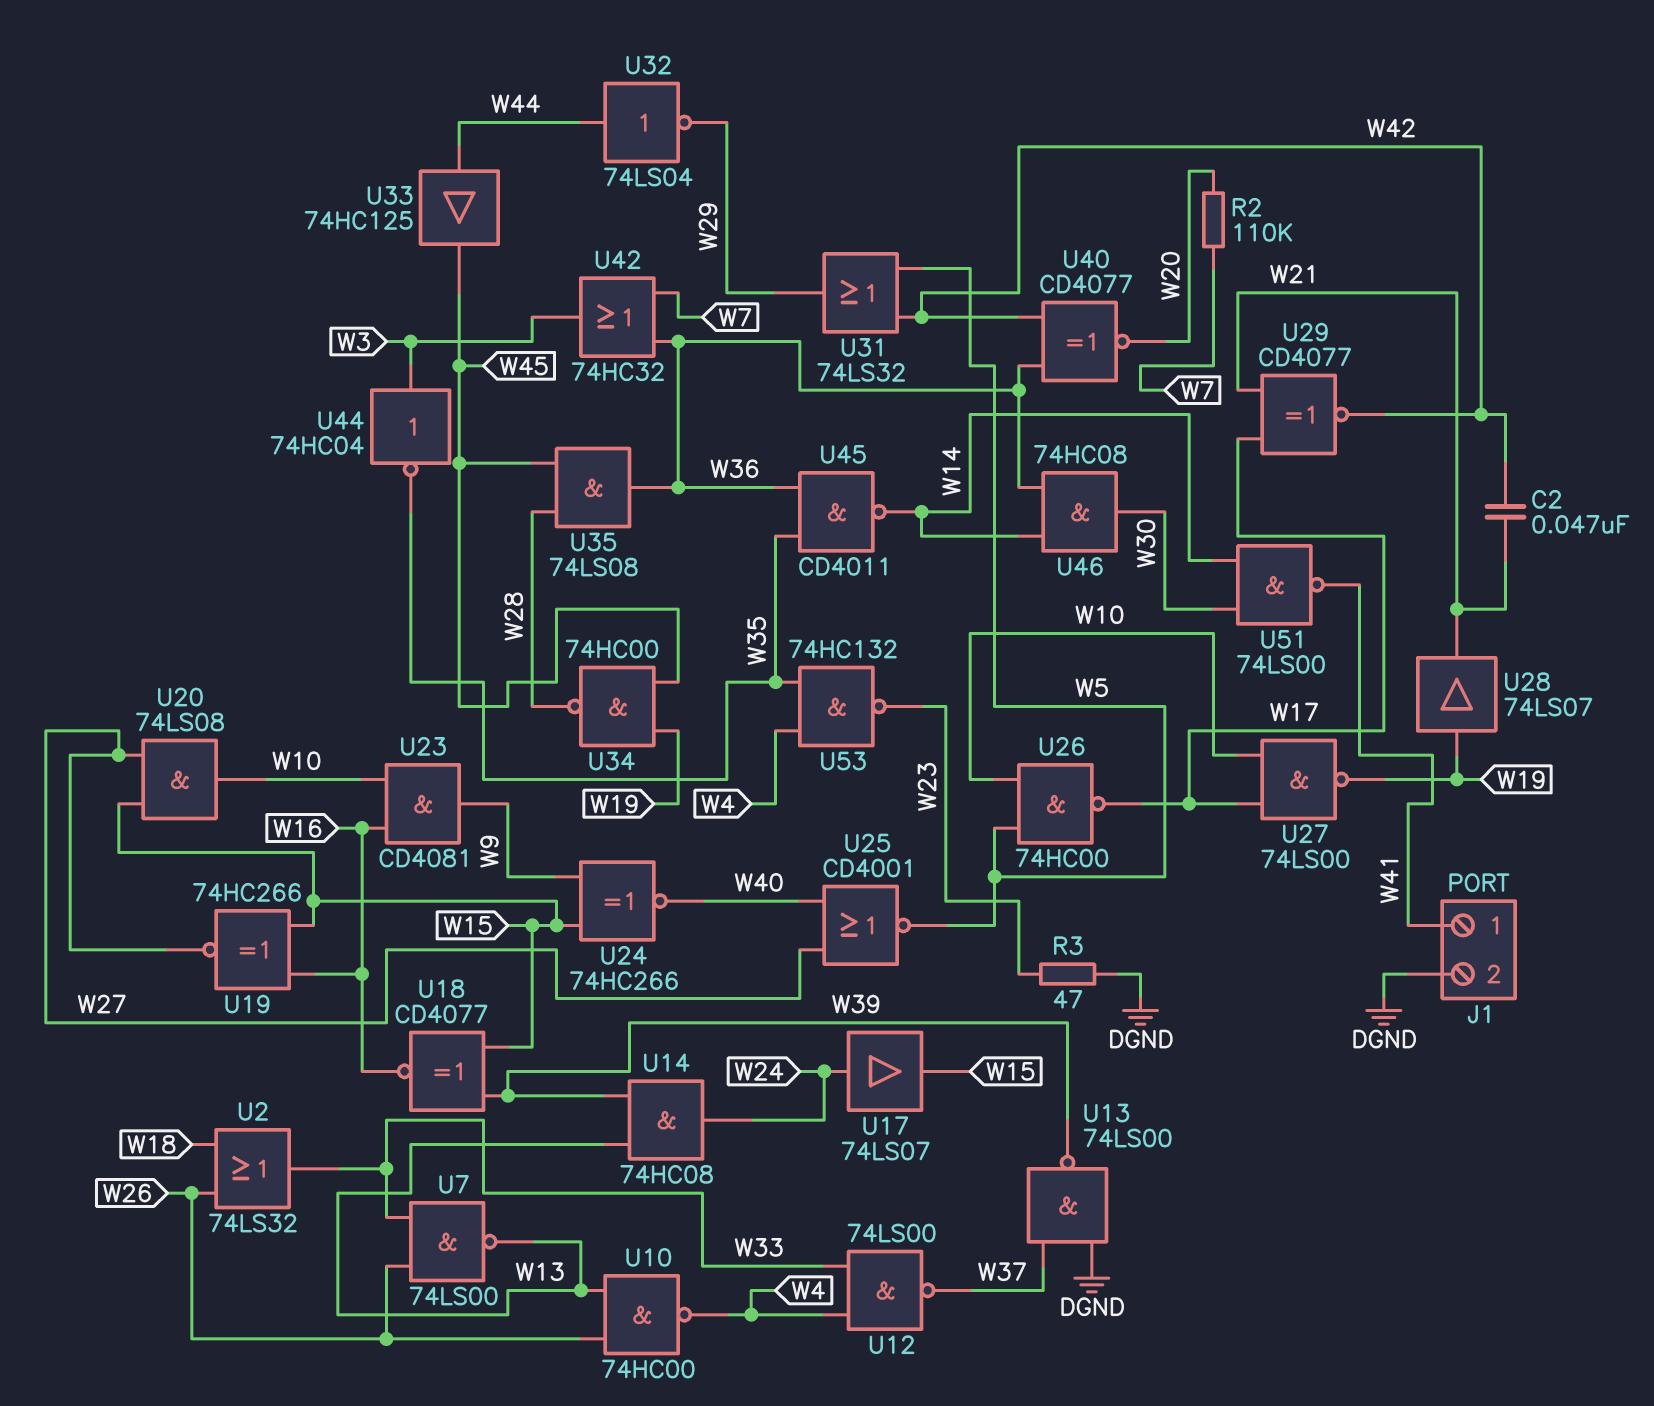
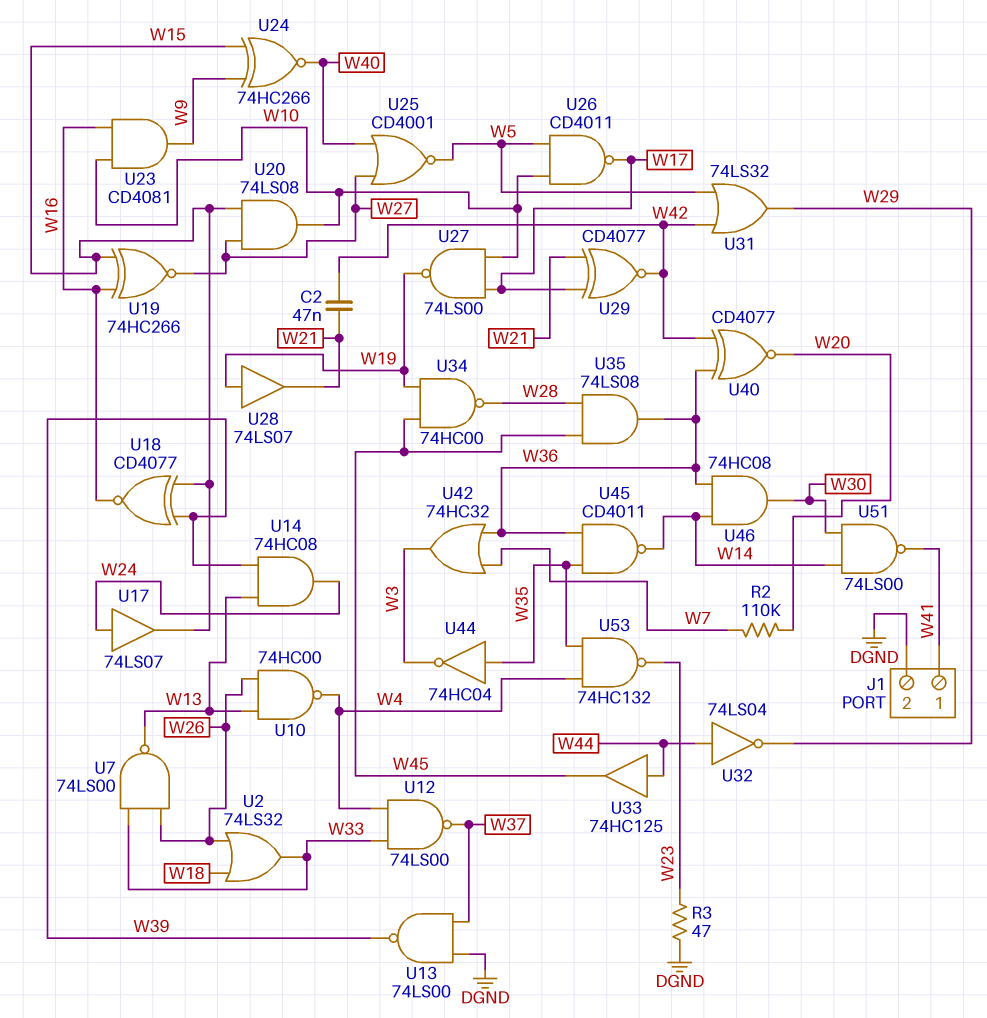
U26: NAND 74HC00 (in W5, in W10, out W17) -> NAND CD4011 (in W5, in W10, out W17)
U44: NOT 74HC04 (in W3, out W35) -> NOT 74HC04 (in W35, out W3)

